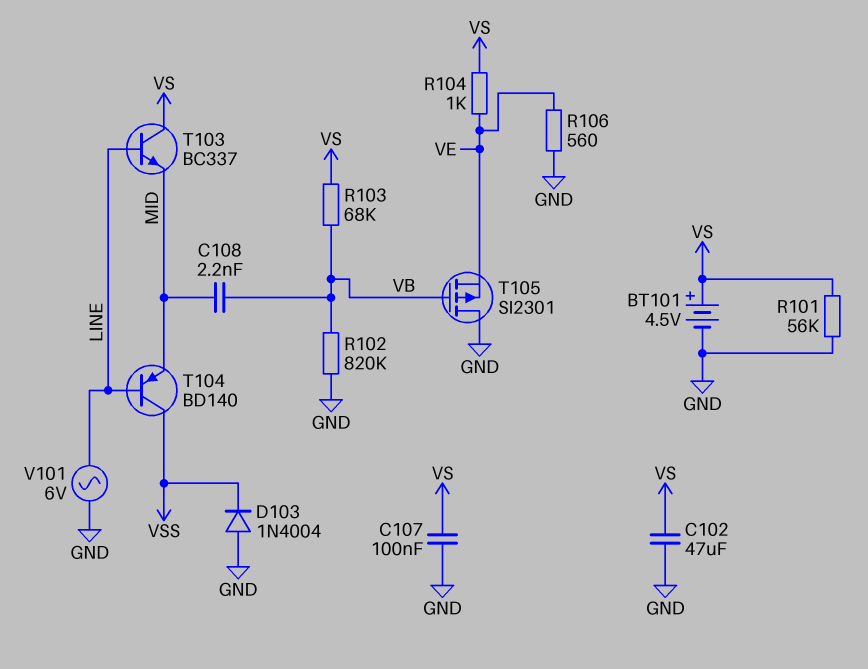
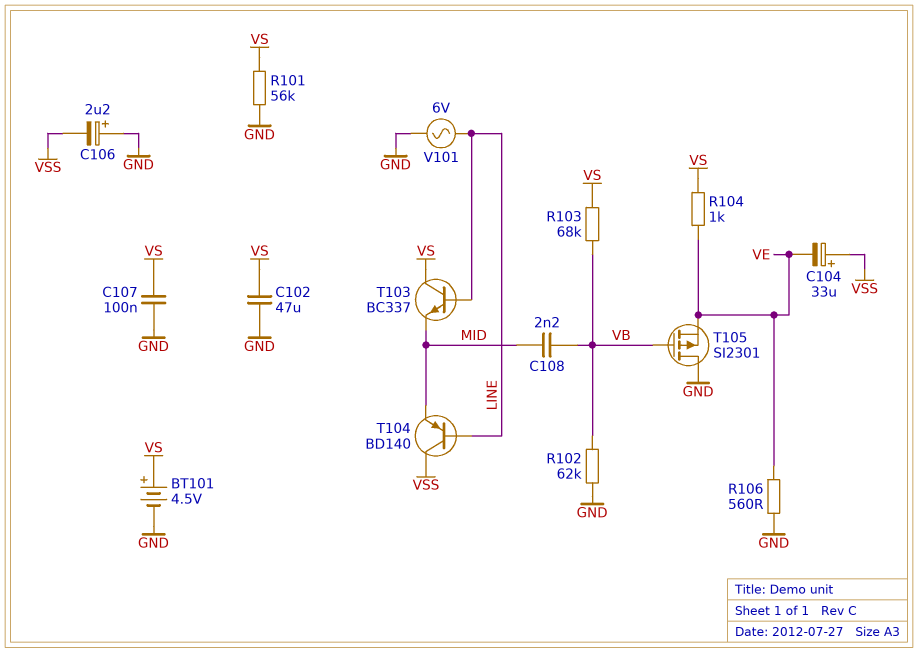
C104: none -> 33uF (plus VSS, minus VE)
C106: none -> 2.2uF (plus GND, minus VSS)
D103: diode 1N4004 (A GND, K VSS) -> none
R102: 820k (GND, VB) -> 62k (GND, VB)

